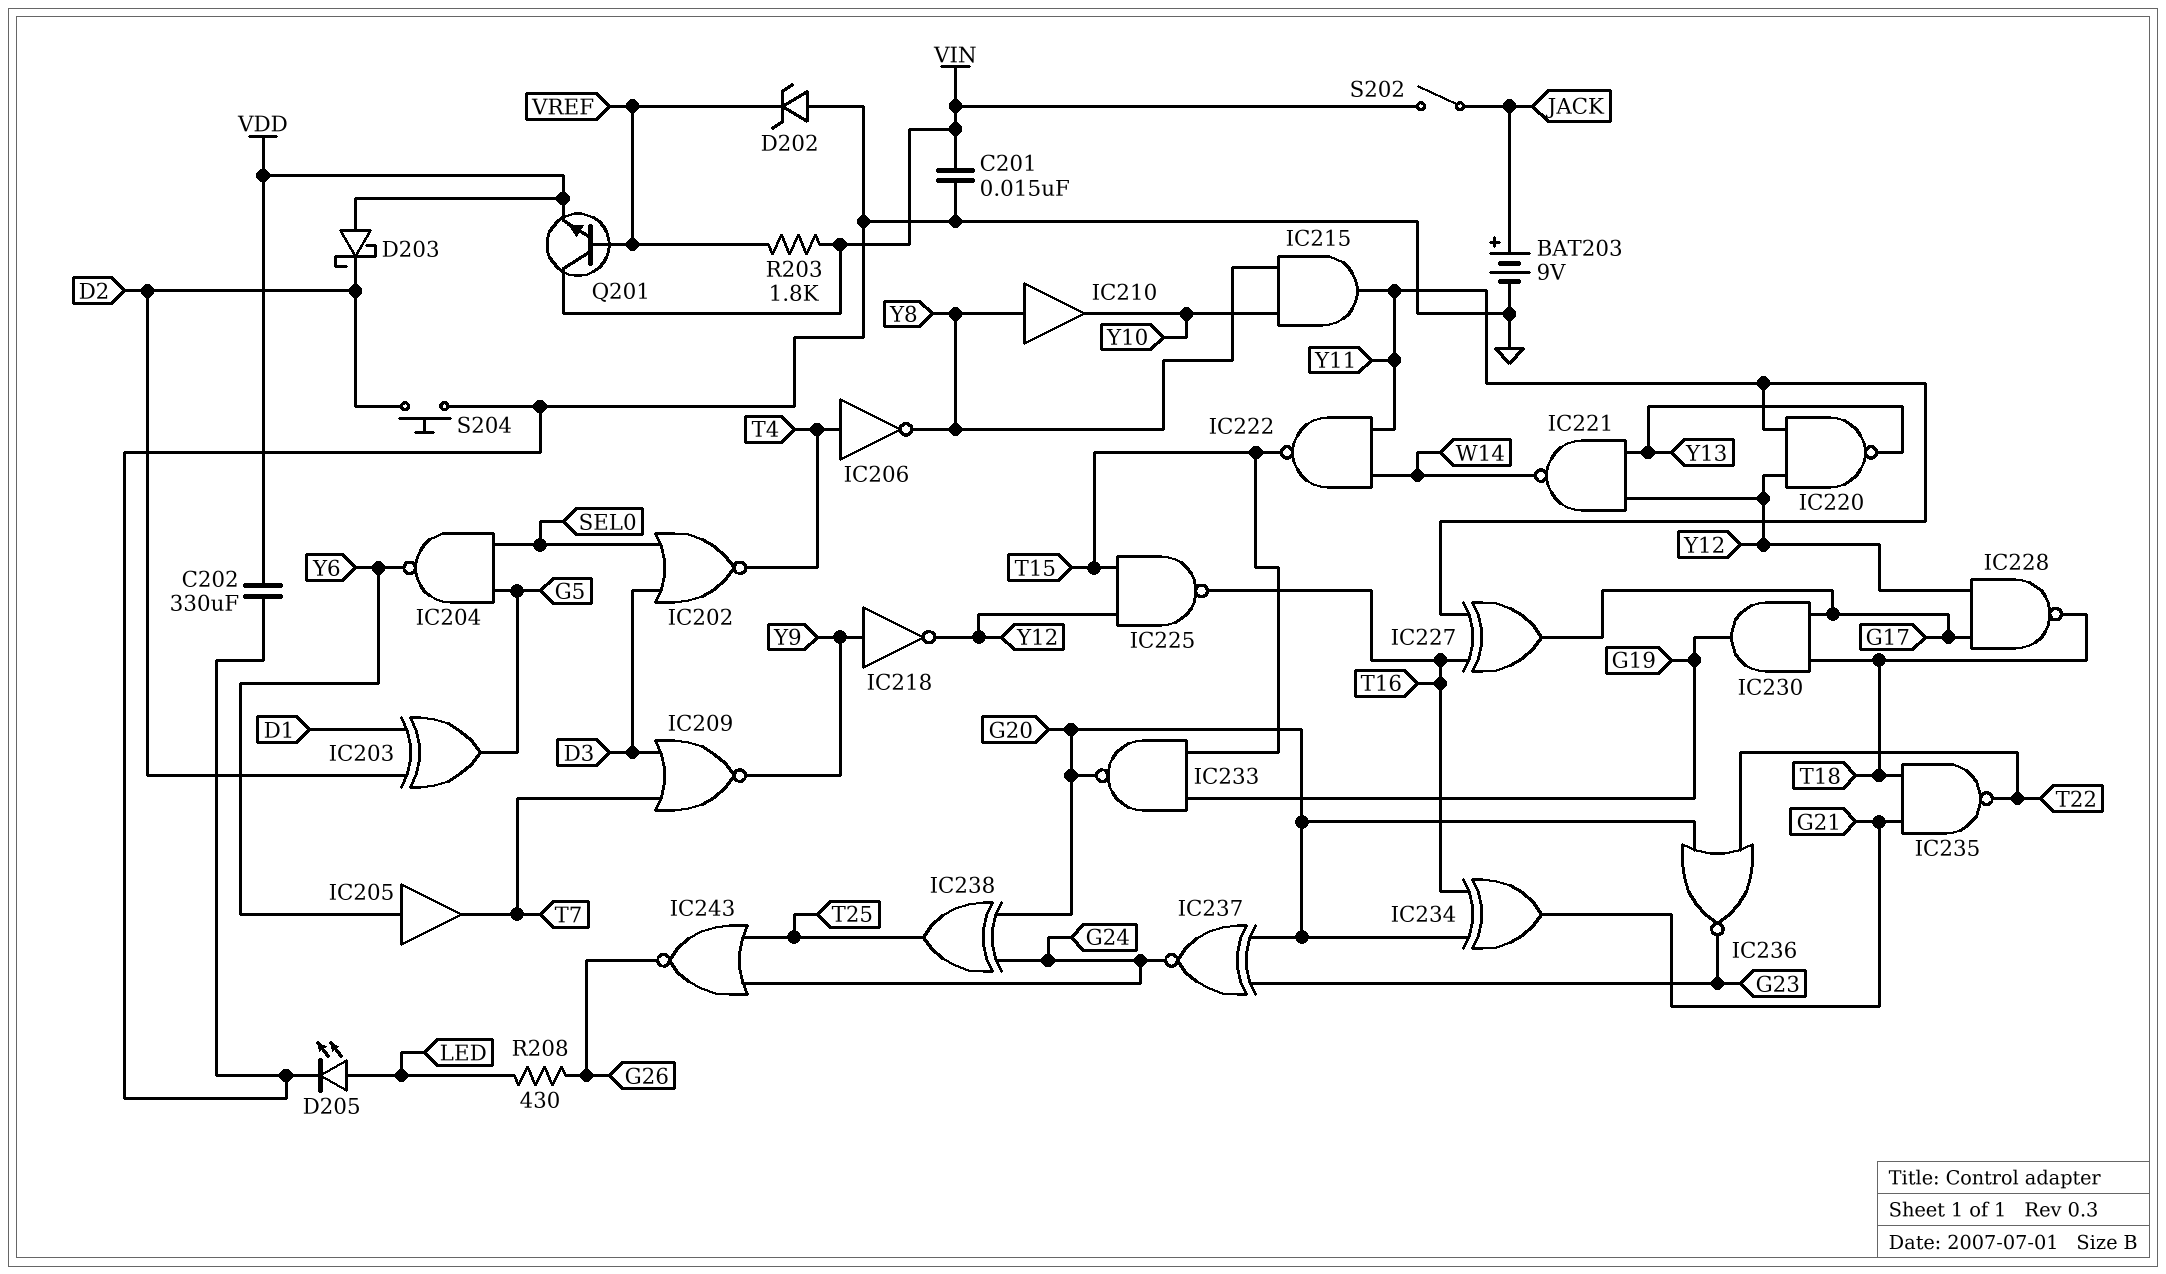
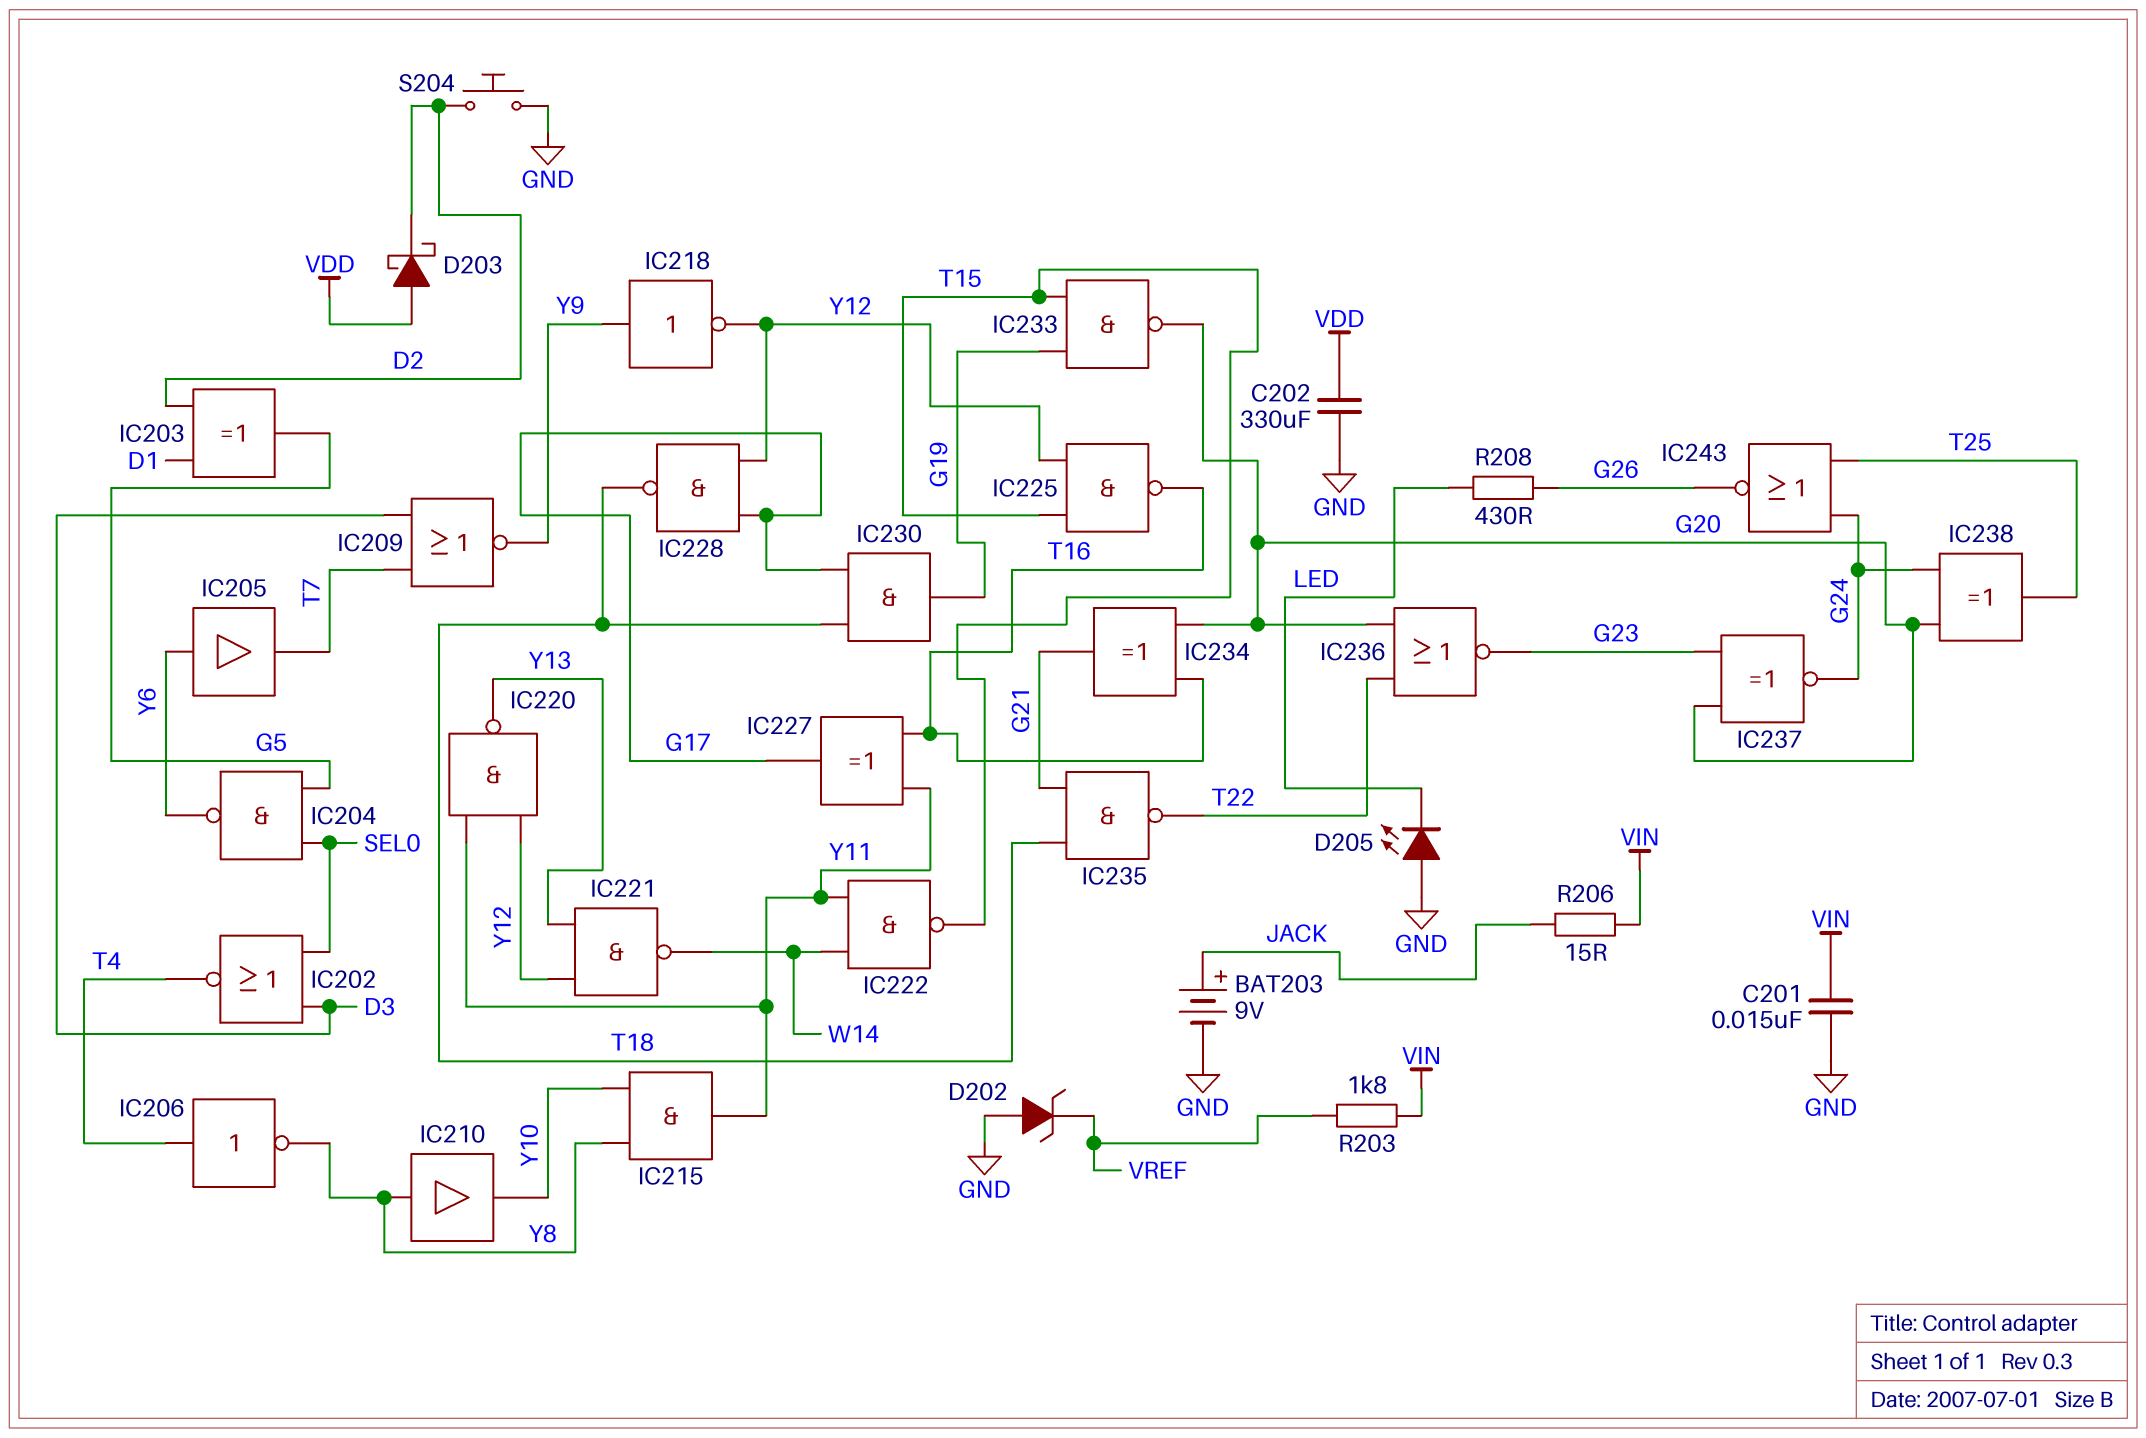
D205: LED (A LED, K GND) -> LED (A GND, K LED)
Q201: NPN (B VREF, C VIN, E VDD) -> none
R206: none -> 15 (JACK, VIN)
S202: switch (JACK, VIN) -> none

